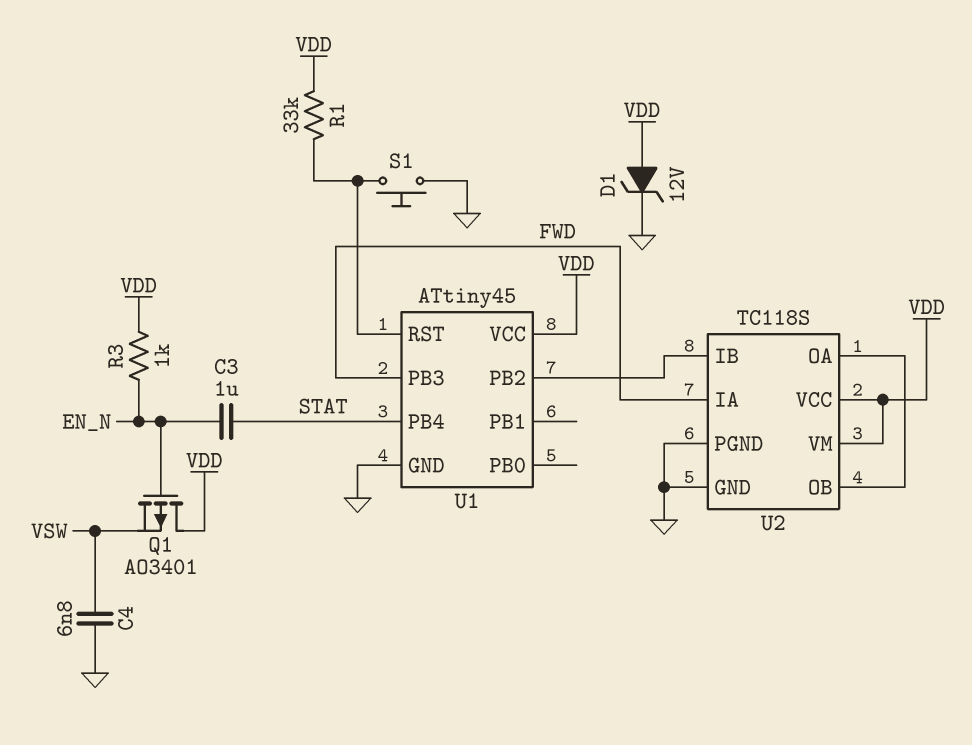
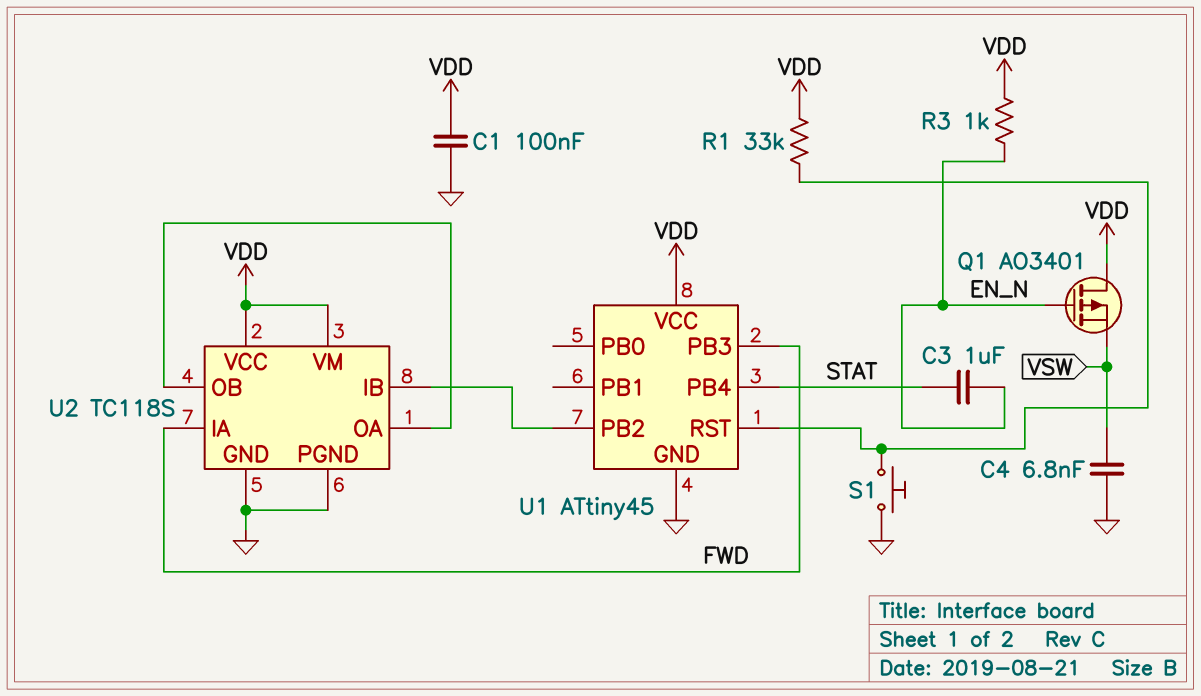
C1: none -> 100nF (GND, VDD)
D1: zener 12V (A VDD, K GND) -> none

